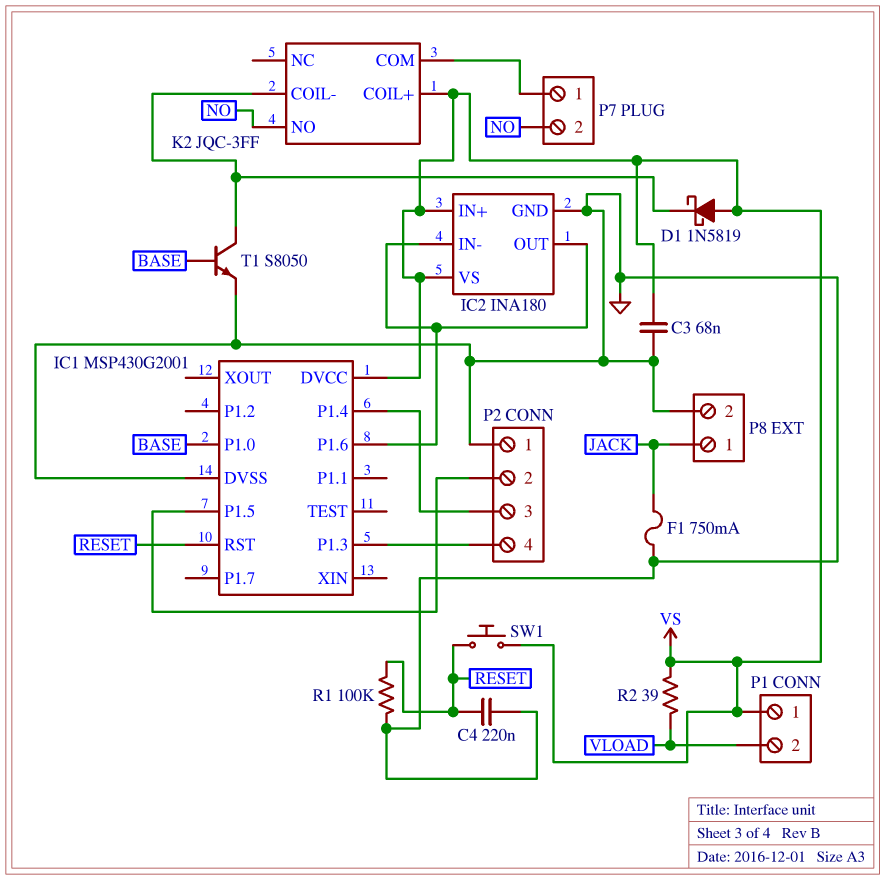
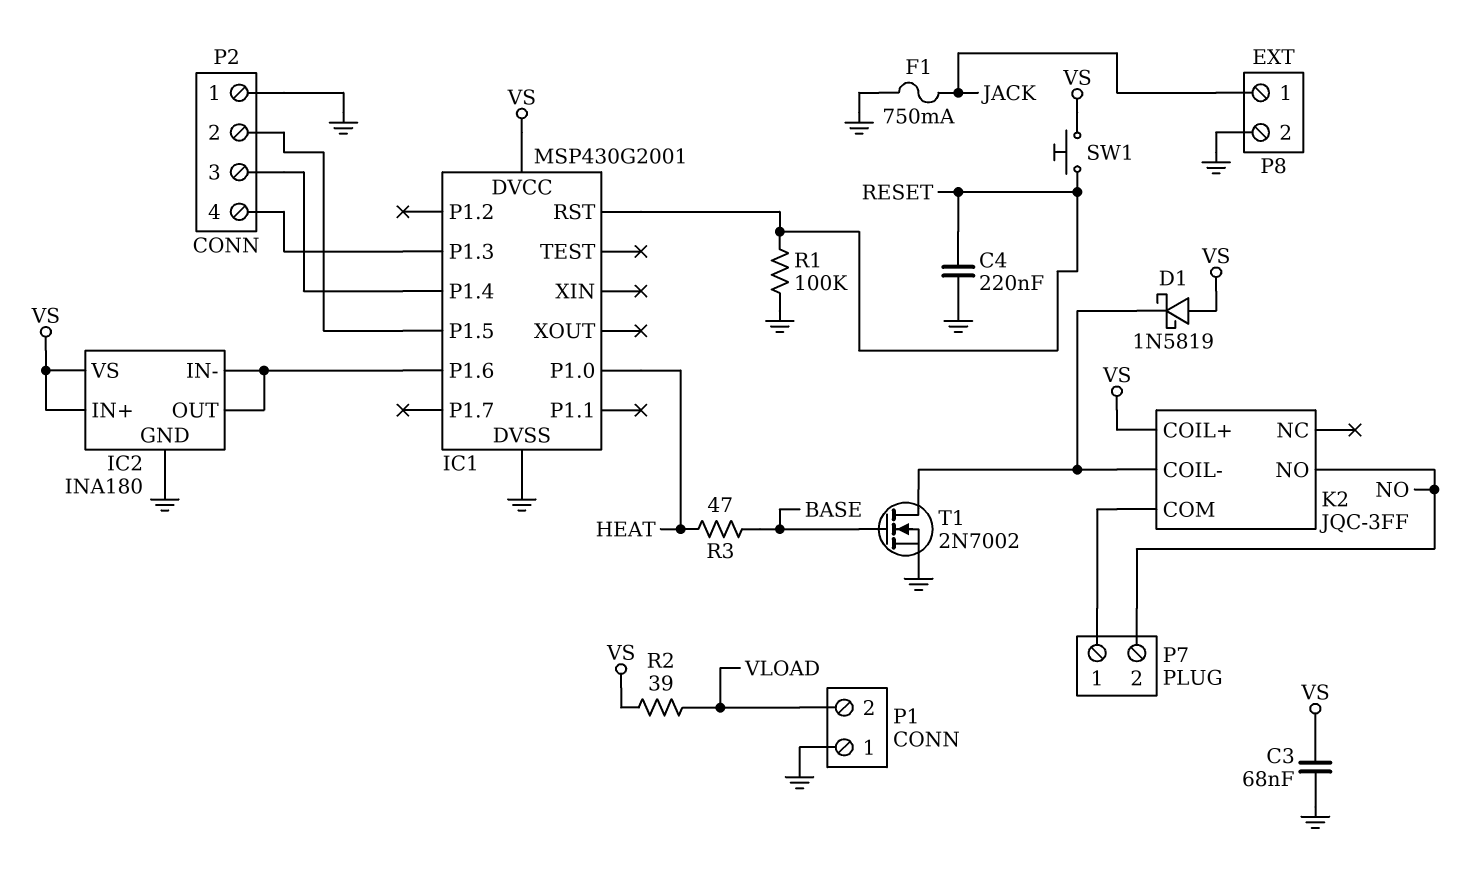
IC1 pin P1.0: BASE -> HEAT
P1 pin 1: VS -> GND
R3: none -> 47 (BASE, HEAT)
T1: NPN S8050 (B BASE, C K2/COIL-, E GND) -> NMOS 2N7002 (G BASE, D K2/COIL-, S GND)

